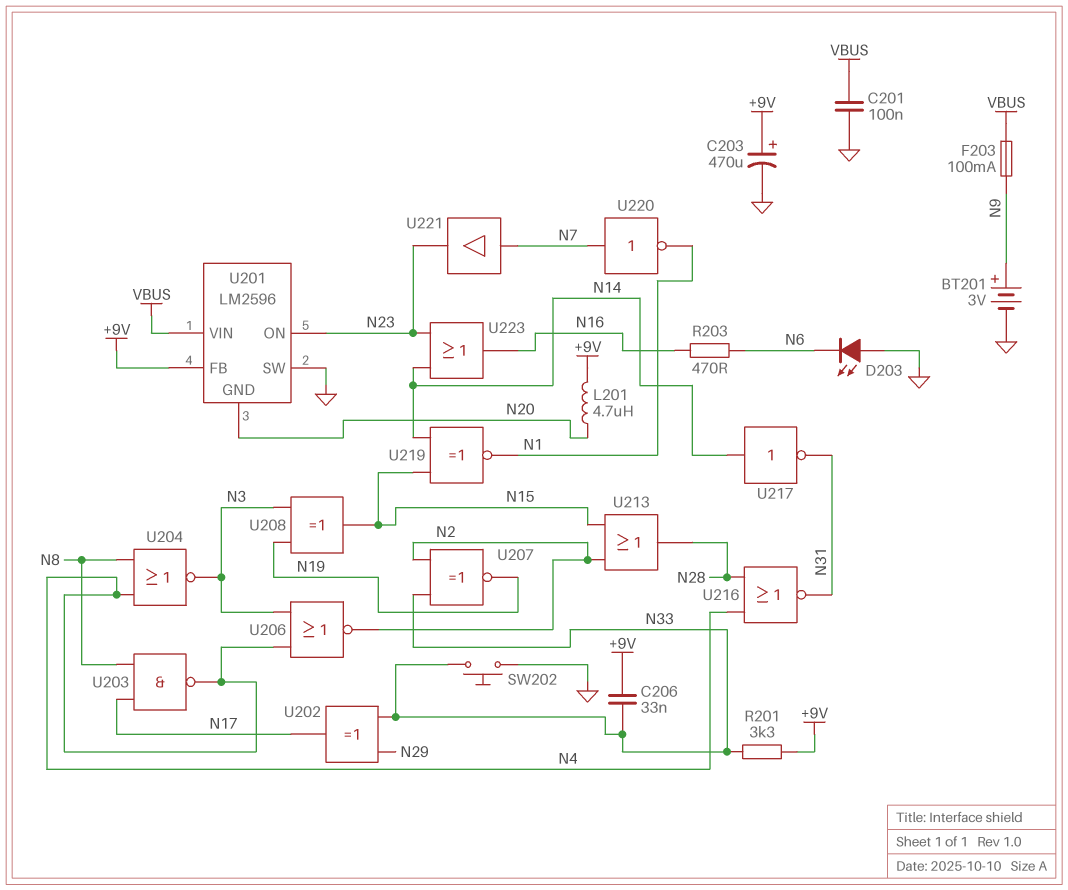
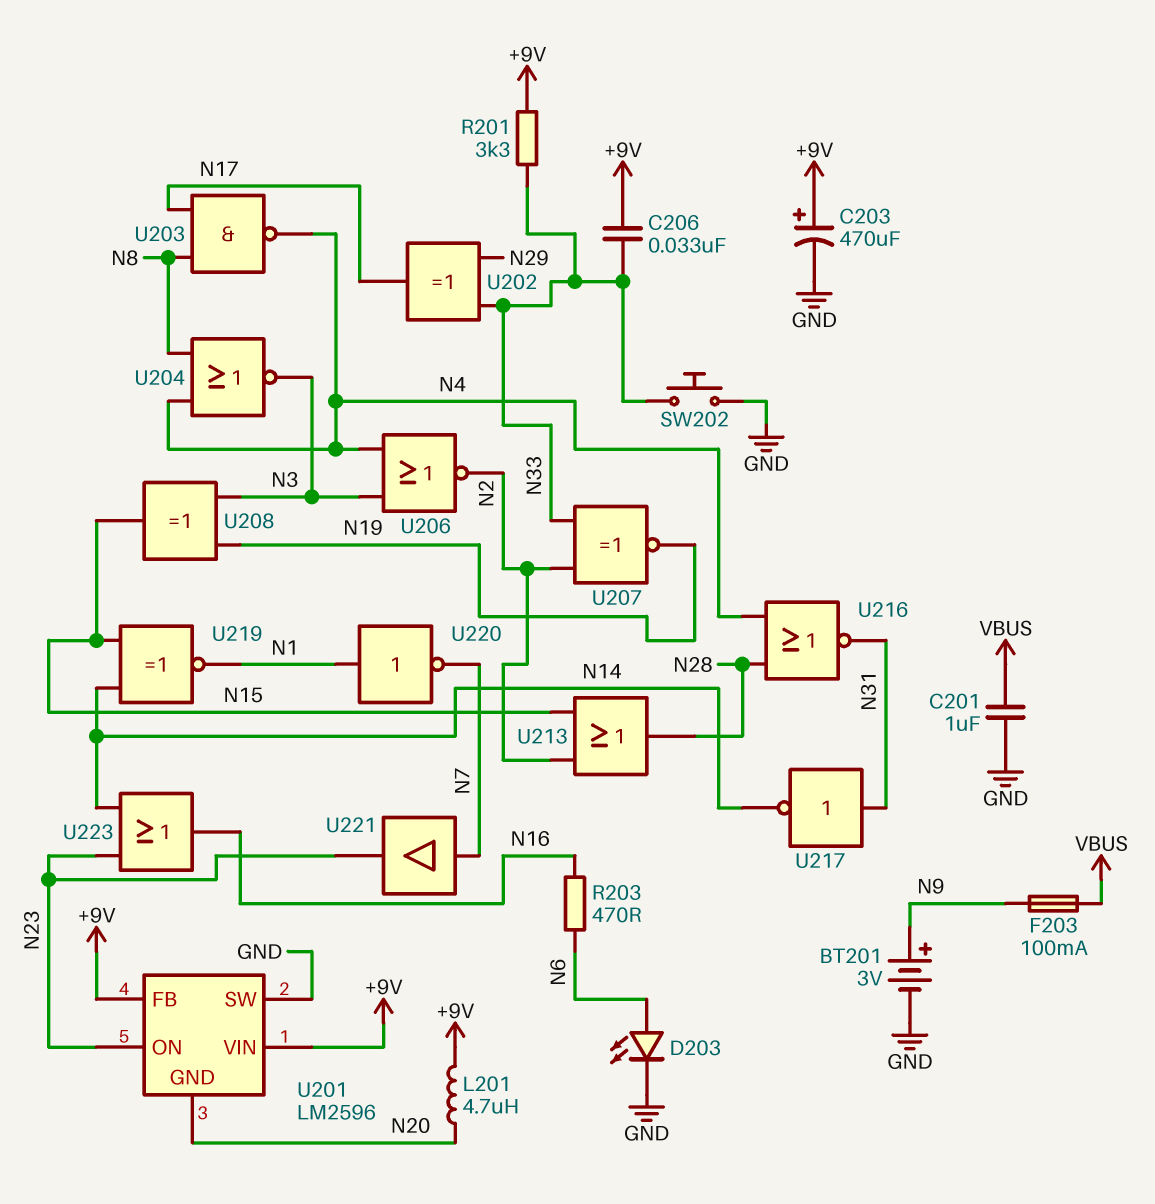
C201: 100nF (GND, VBUS) -> 1uF (GND, VBUS)
D203: LED (A GND, K N6) -> LED (A N6, K GND)
U201 pin VIN: VBUS -> +9V
U217: NOT (in N14, out N31) -> NOT (in N31, out N14)
U220: NOT (in N7, out N1) -> NOT (in N1, out N7)

